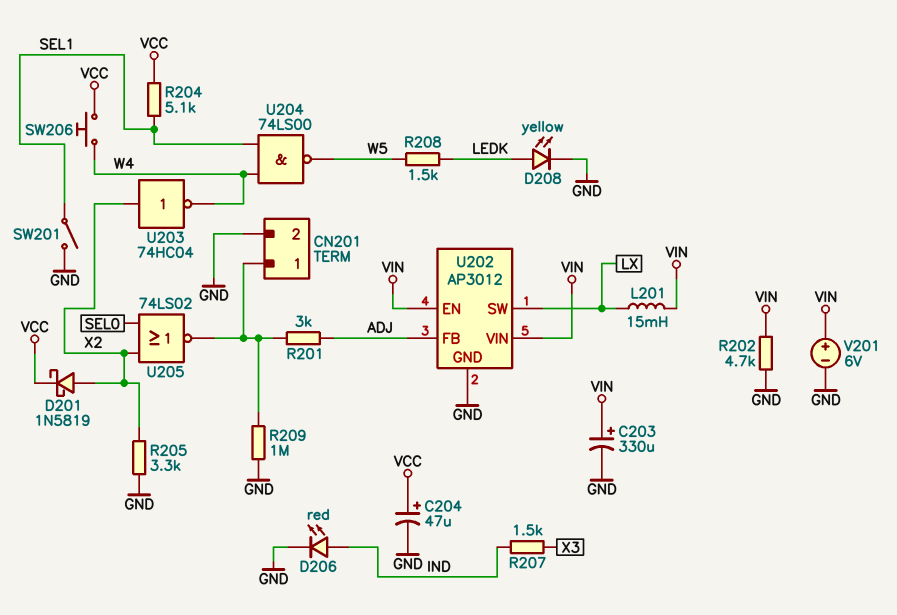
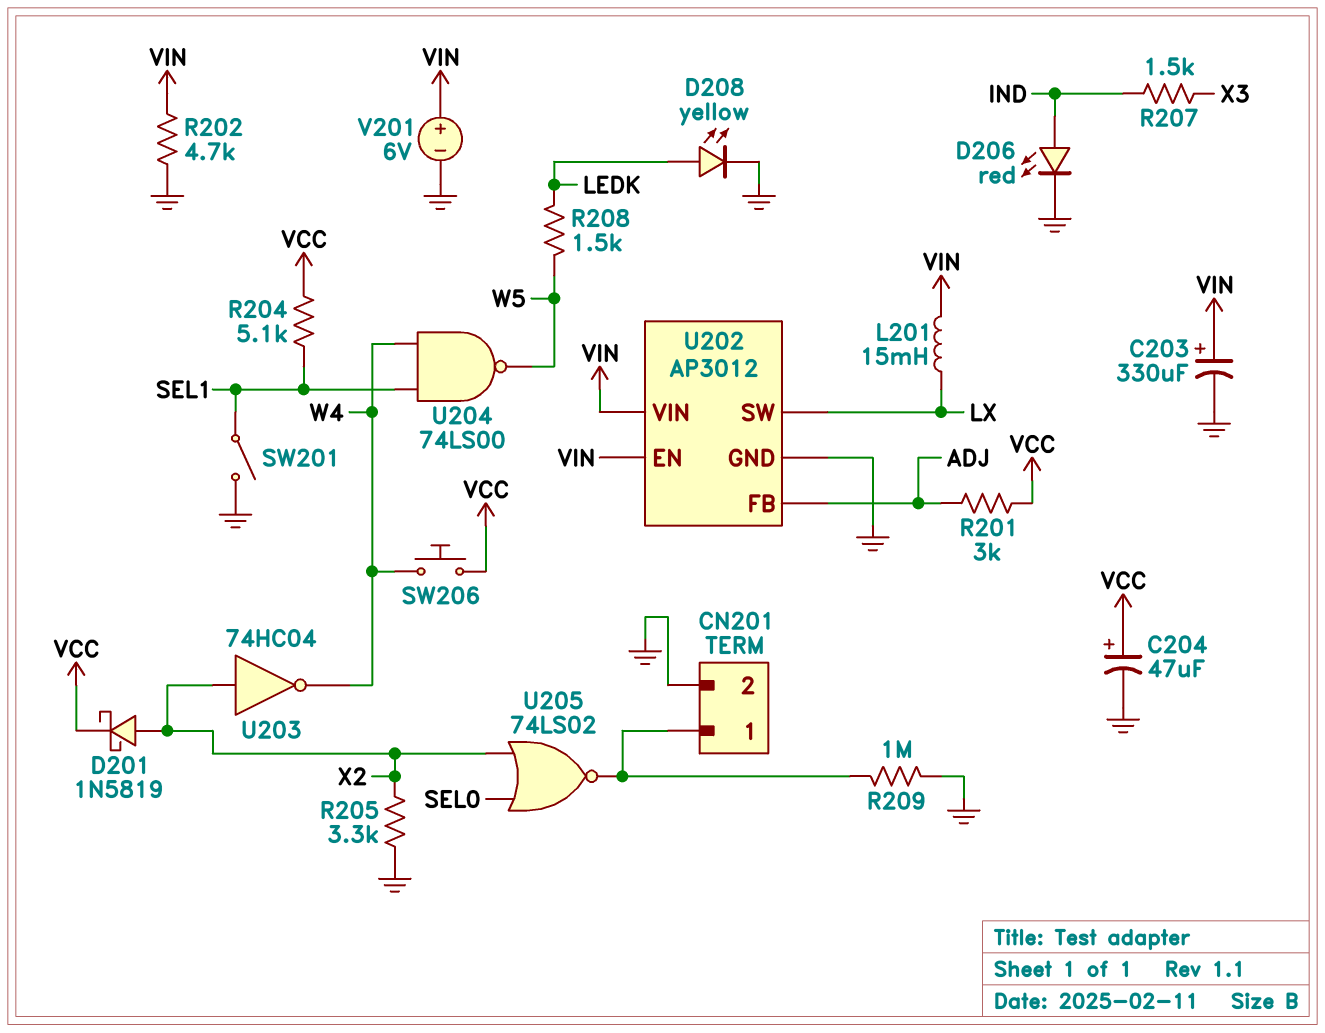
R201: 3k (ADJ, CN201/1) -> 3k (ADJ, VCC)

